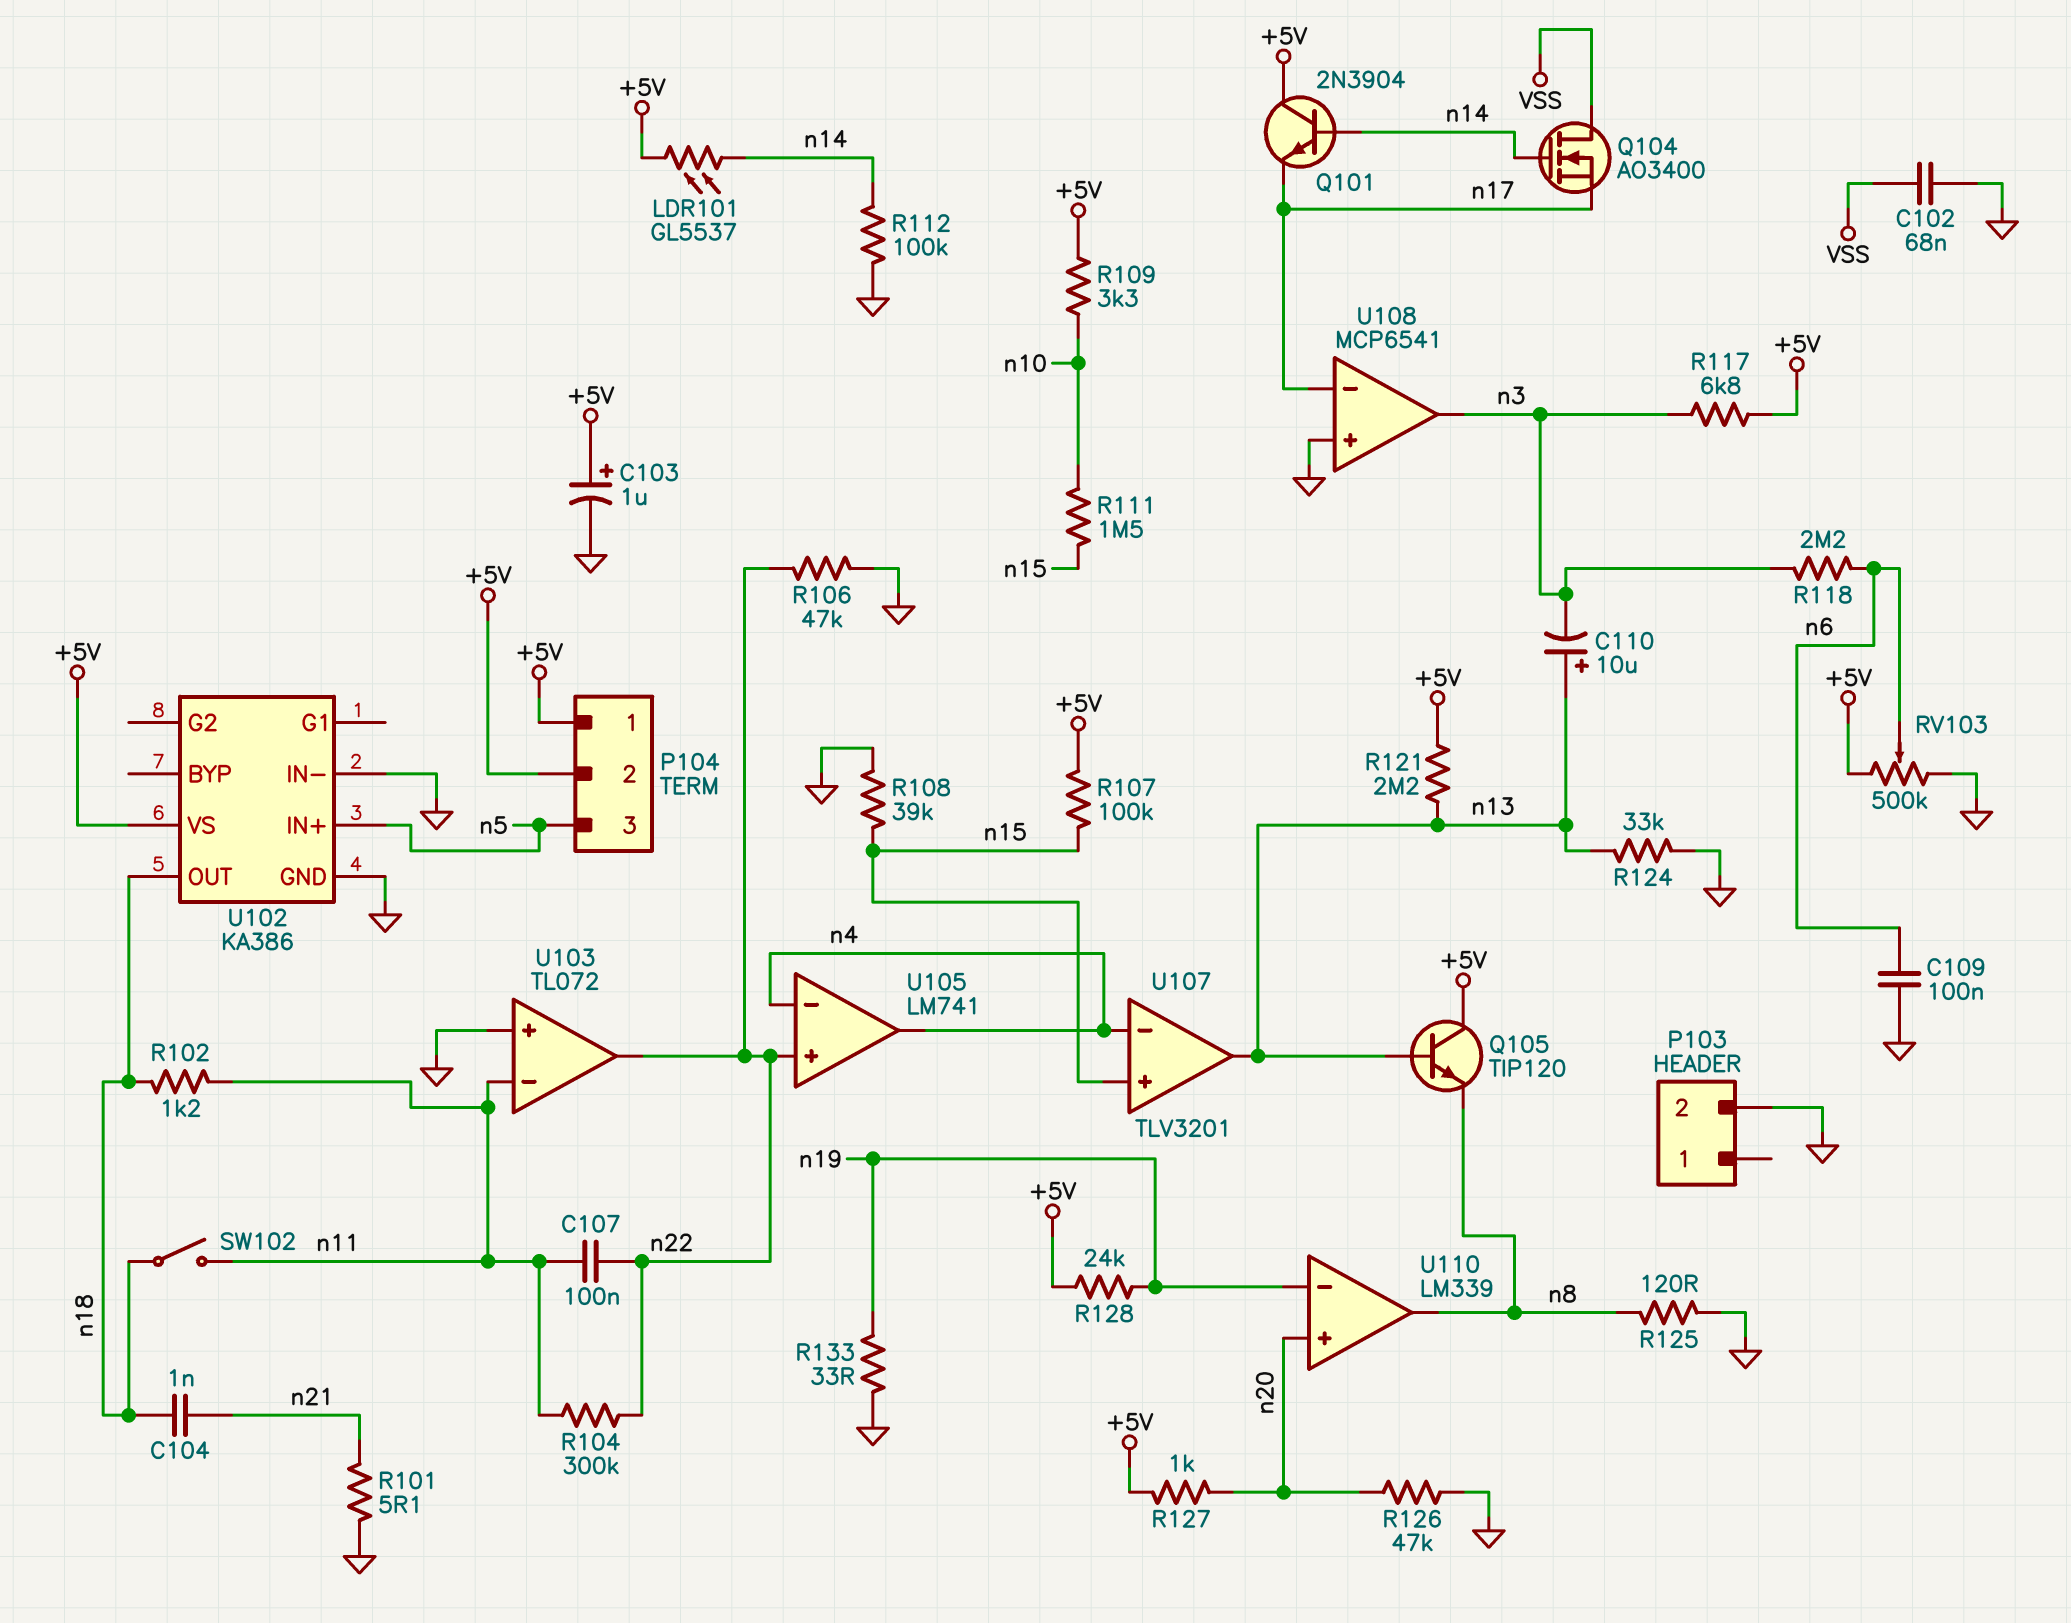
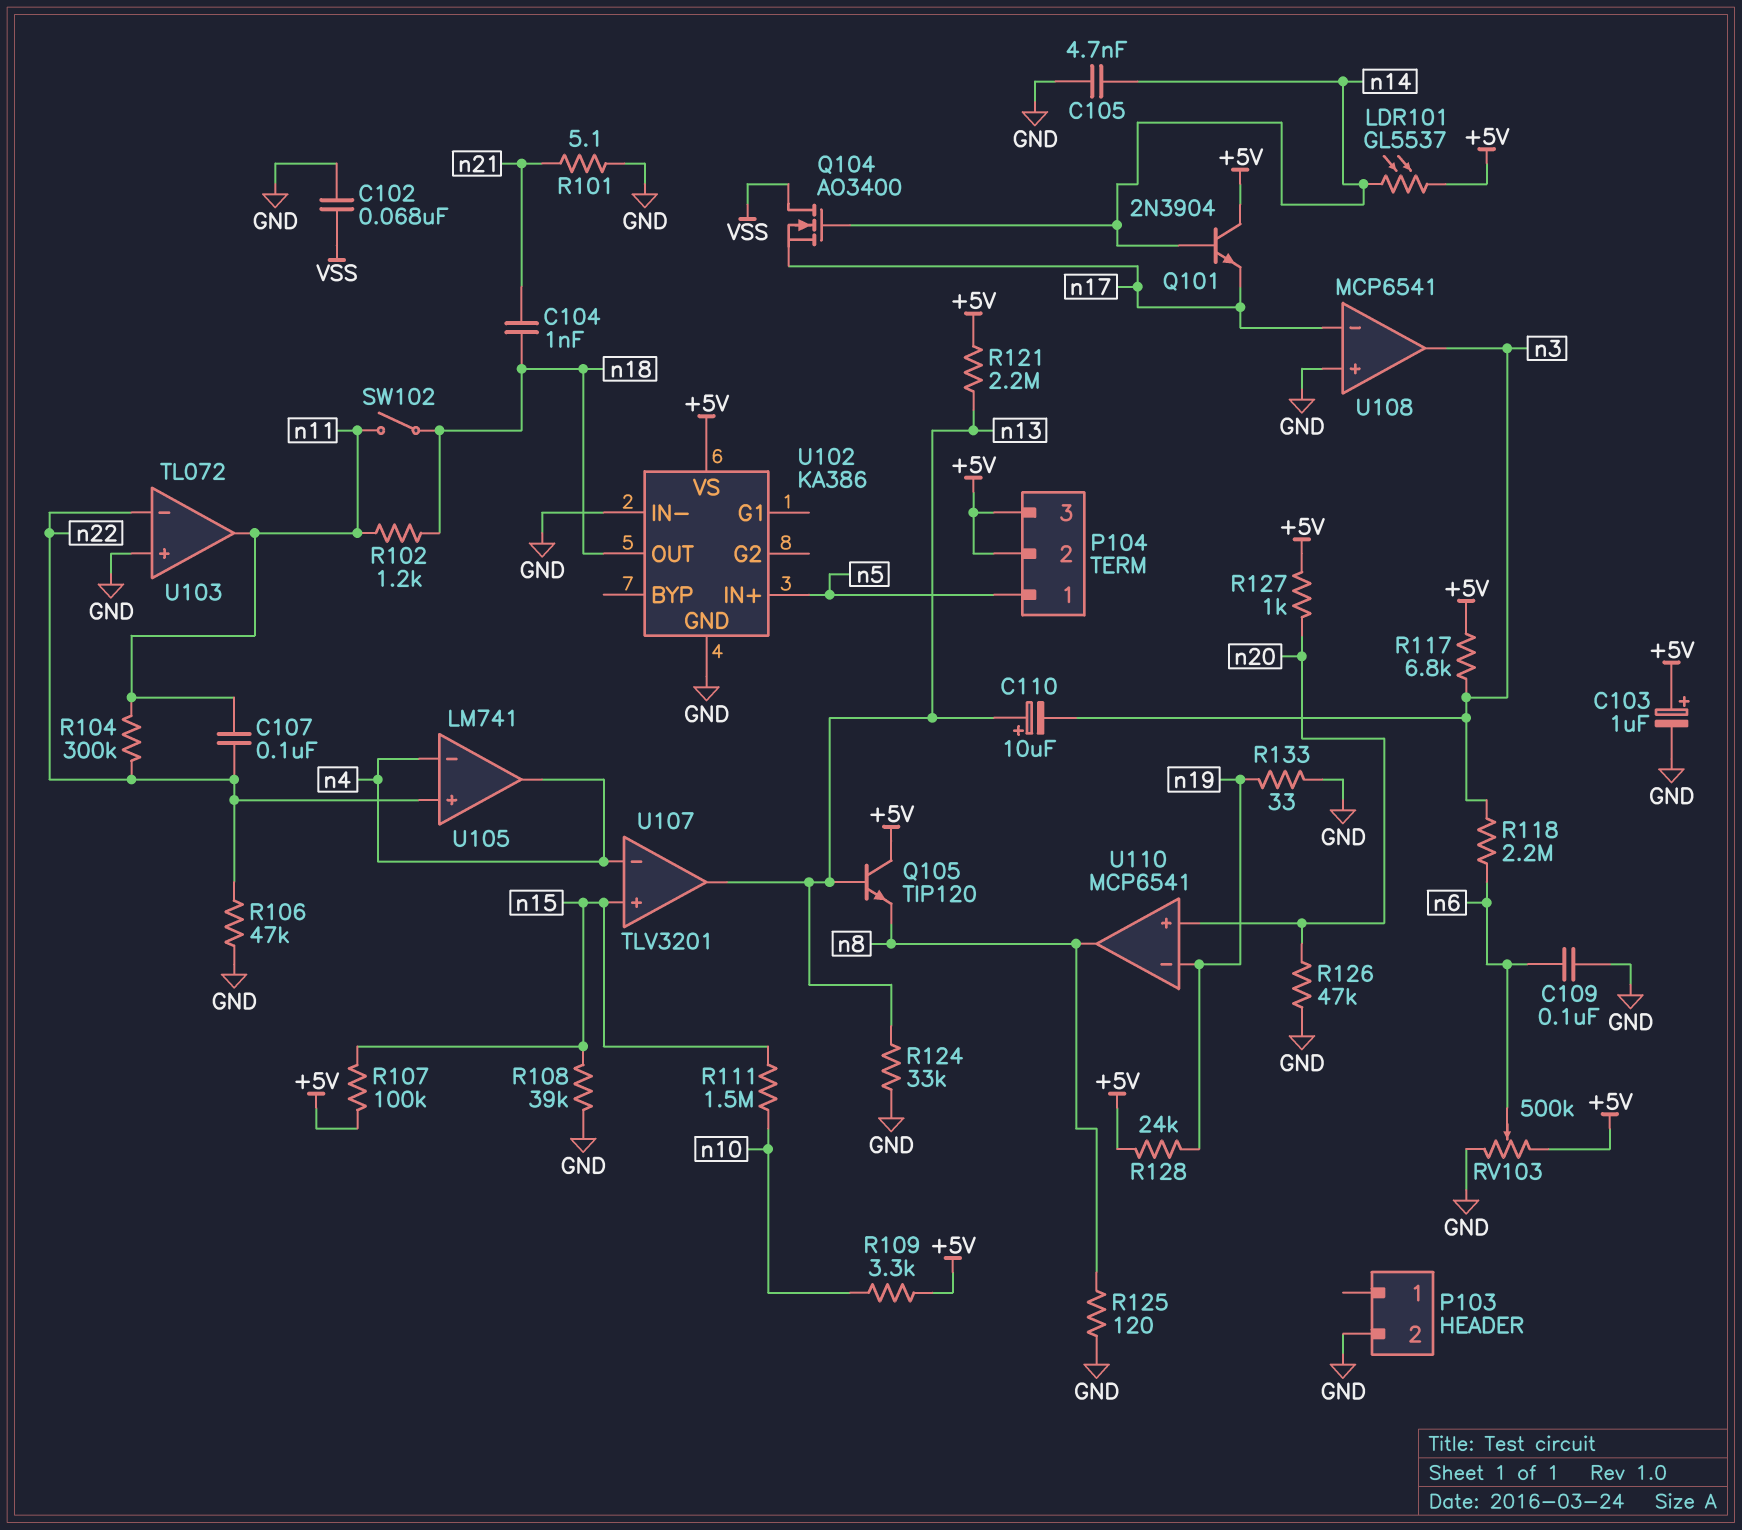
C105: none -> 4.7nF (GND, n14)
P104 pin 1: +5V -> n5
P104 pin 3: n5 -> +5V
R112: 100k (GND, n14) -> none
U103 pin in-: n11 -> n22
U103 pin out: n22 -> n11
U110: LM339 -> MCP6541

